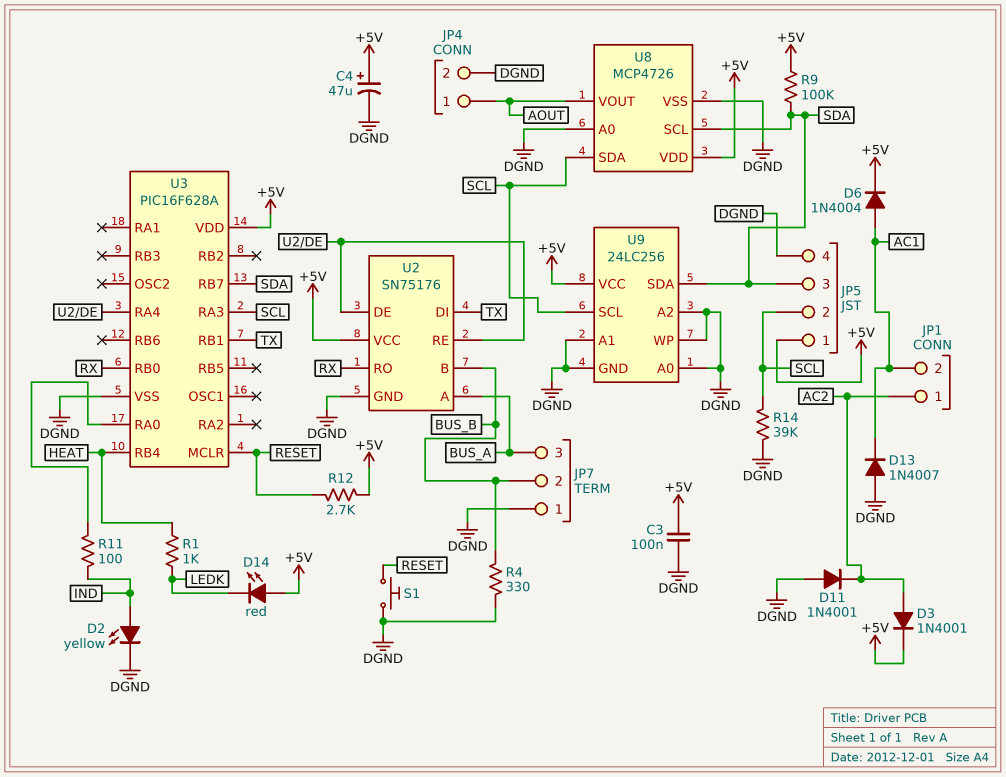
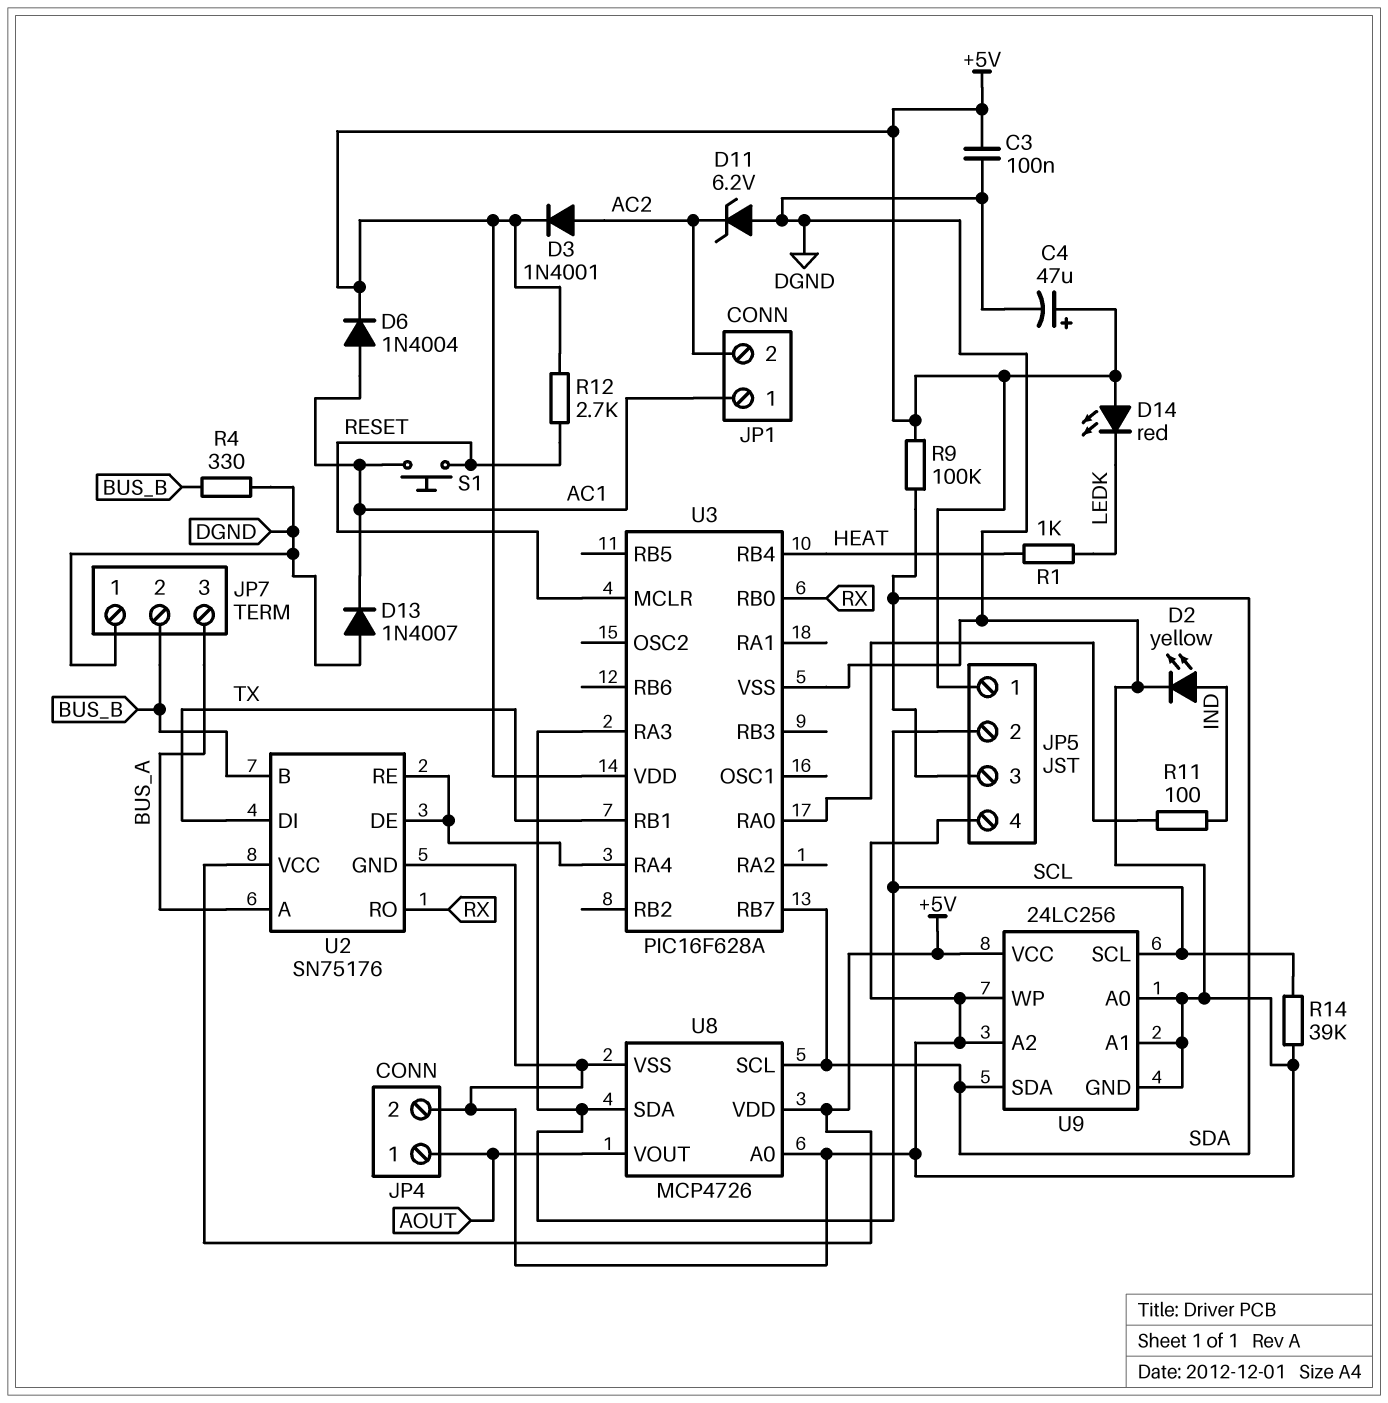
D11: diode 1N4001 (A DGND, K AC2) -> zener 6.2V (A DGND, K AC2)
JP1 pin 1: AC2 -> AC1
JP1 pin 2: AC1 -> AC2
S1: button (DGND, RESET) -> button (AC1, RESET)

